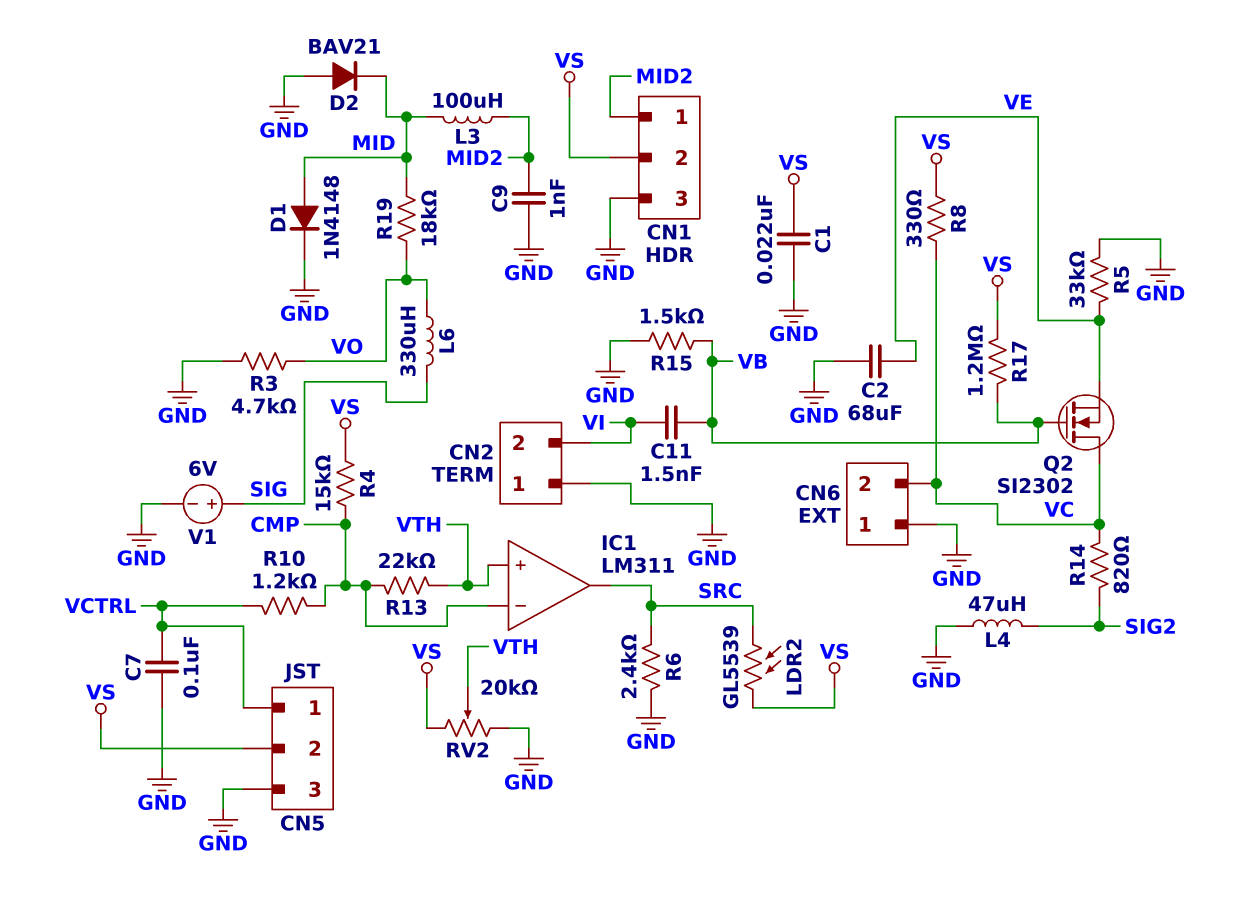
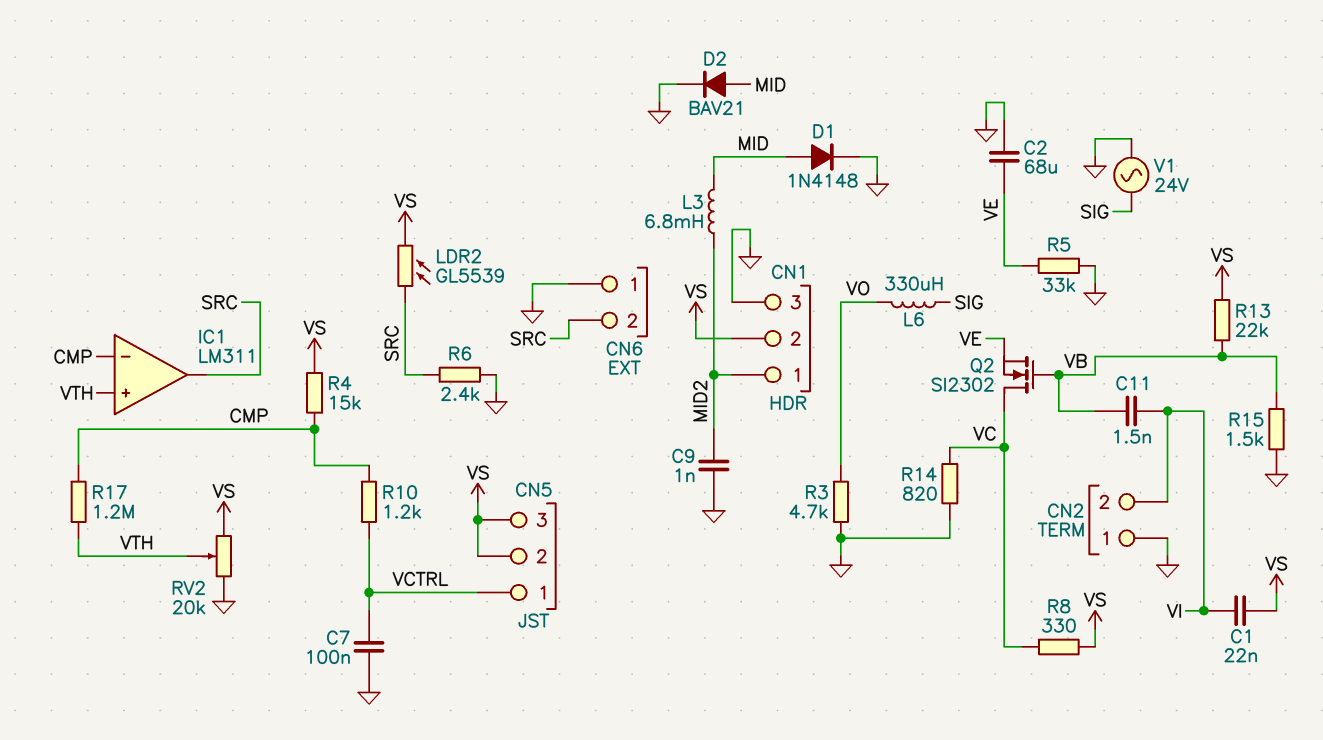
C1: 22nF (GND, VS) -> 22nF (VI, VS)
CN5 pin 3: GND -> VS
CN6 pin 2: VC -> SRC
D2: diode BAV21 (A GND, K MID) -> diode BAV21 (A MID, K GND)
L3: 100uH (MID, MID2) -> 6.8mH (MID, MID2)
L4: 47uH (GND, SIG2) -> none
R13: 22k (CMP, VTH) -> 22k (VB, VS)
R14: 820 (SIG2, VC) -> 820 (GND, VC)
R17: 1.2M (VB, VS) -> 1.2M (CMP, VTH)
R19: 18k (MID, VO) -> none
V1: 6V (plus SIG, minus GND) -> AC 24V (GND, SIG)

